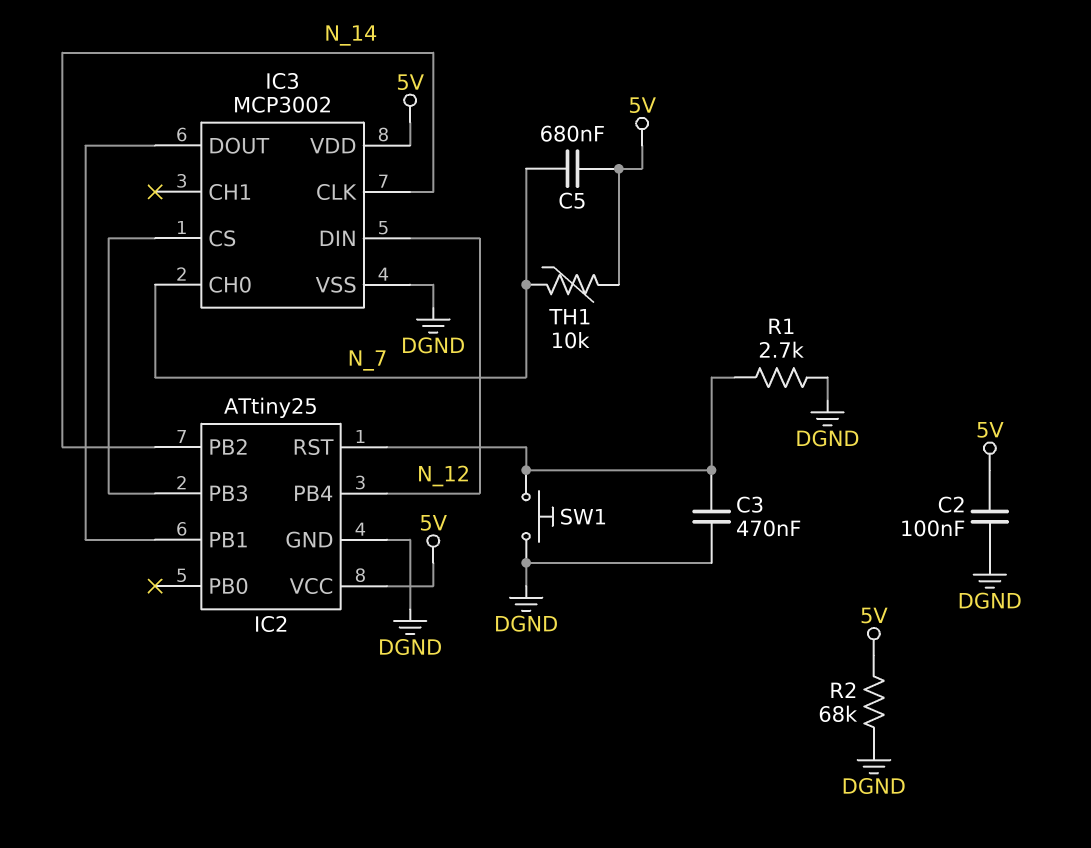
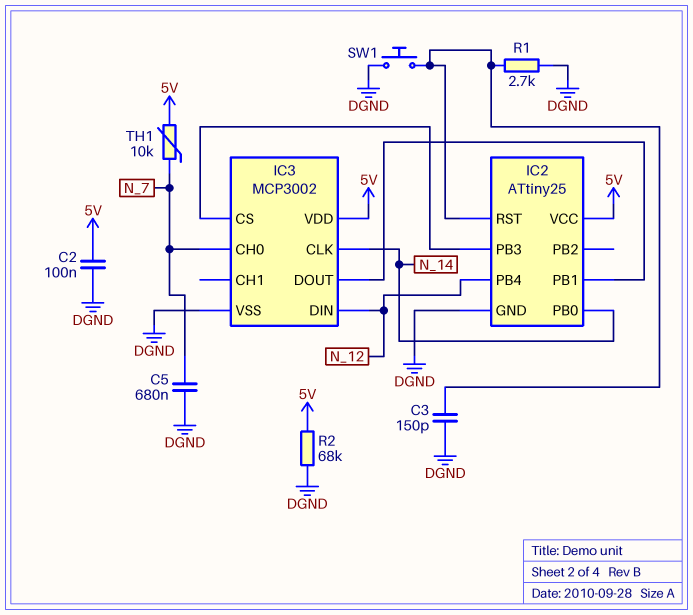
C3: 470nF (DGND, IC2/RST) -> 150pF (DGND, IC2/RST)
C5: 680nF (5V, N_7) -> 680nF (DGND, N_7)
IC2 pin PB0: none -> N_14
IC2 pin PB2: N_14 -> none

